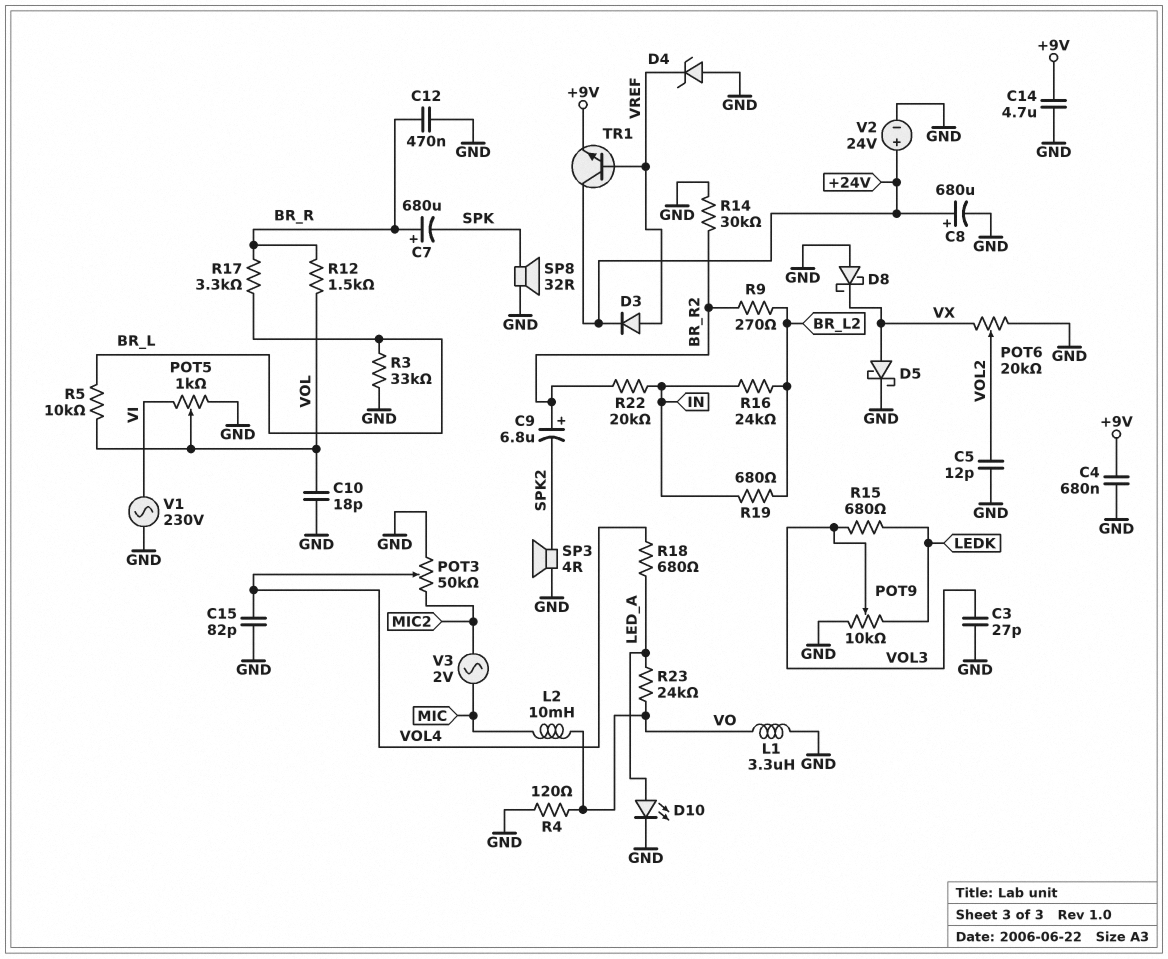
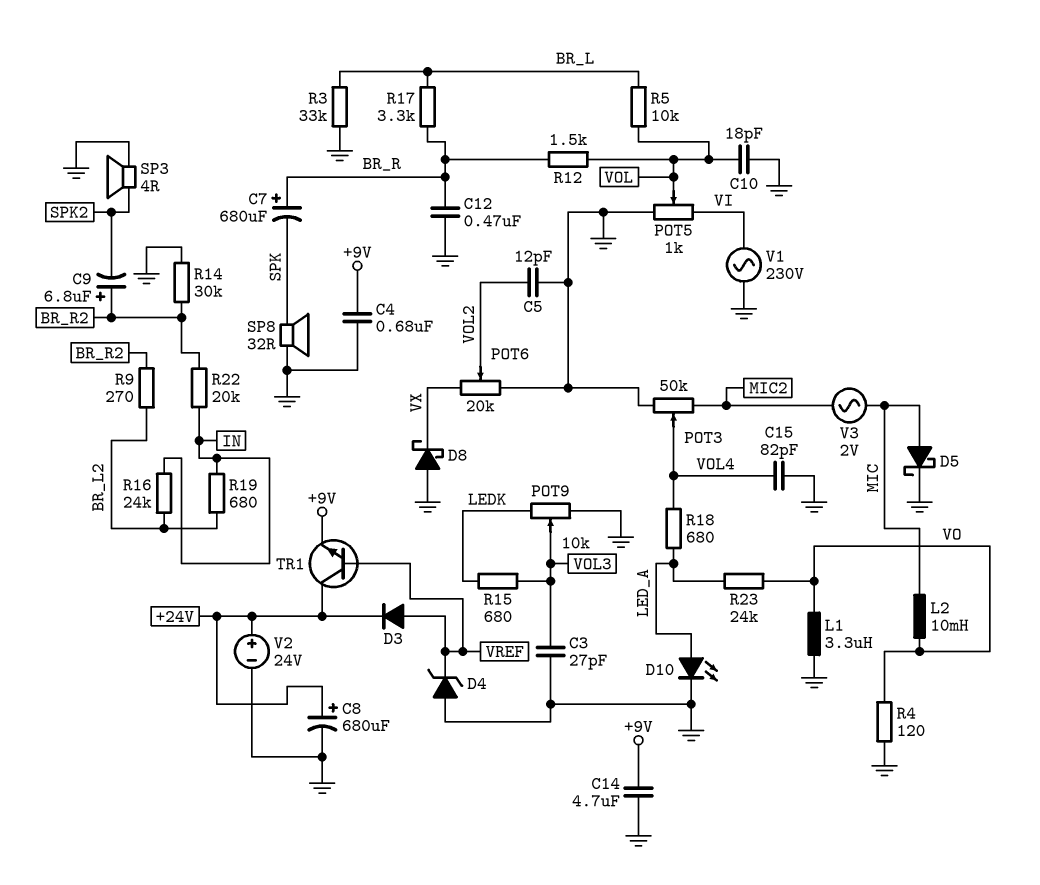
D5: schottky (A VX, K GND) -> schottky (A MIC, K GND)

